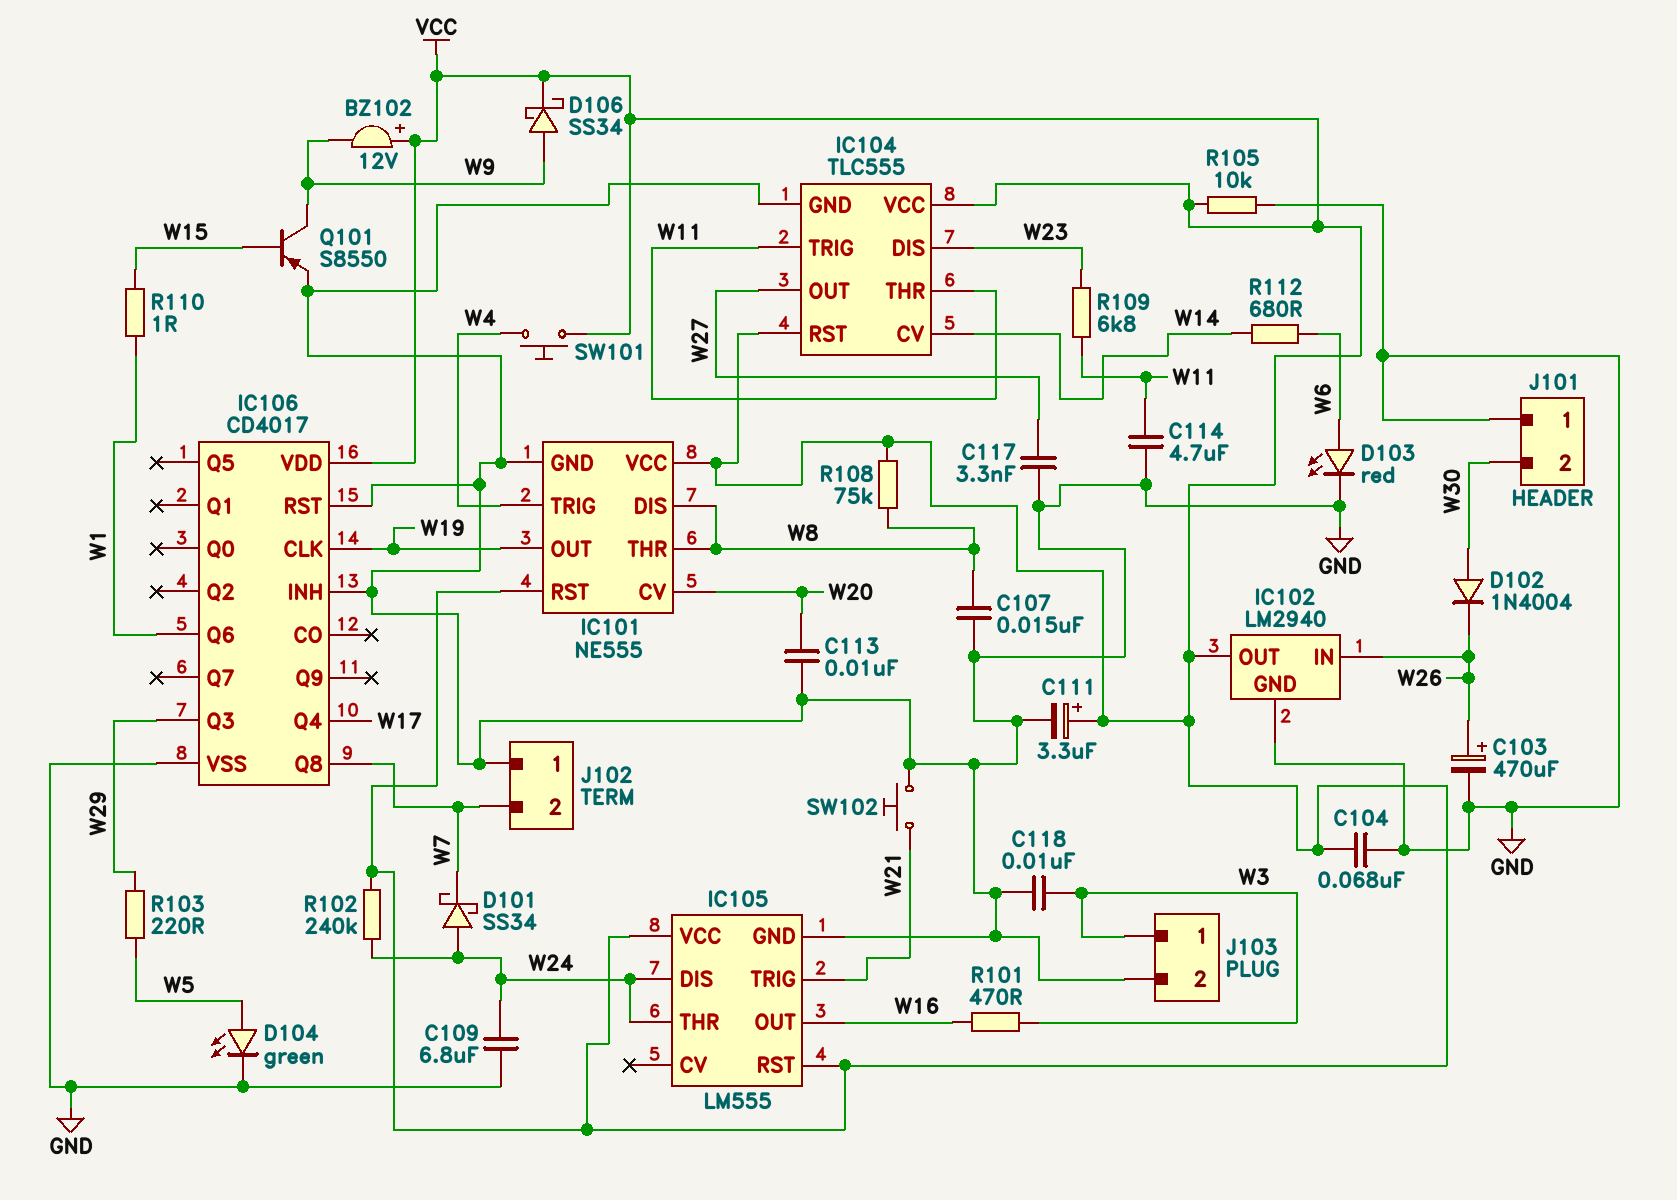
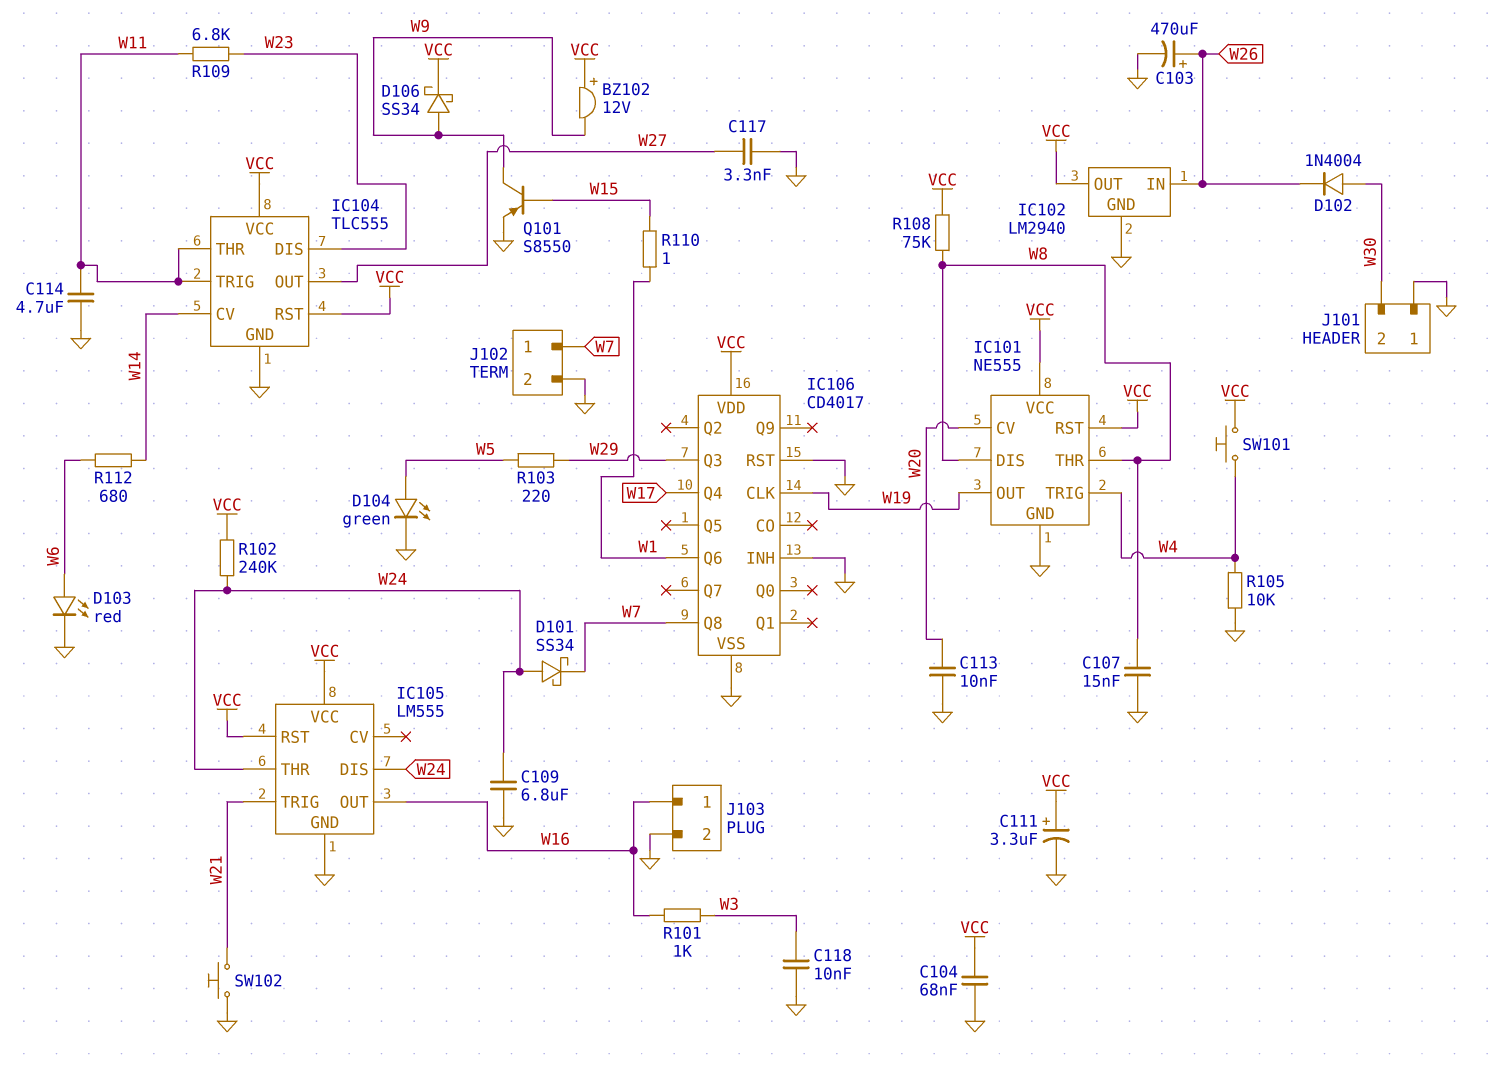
J102 pin 1: GND -> W7
J102 pin 2: W7 -> GND
J103 pin 1: W3 -> W16
R101: 470 (W3, W16) -> 1k (W3, W16)
R105: 10k (GND, VCC) -> 10k (GND, W4)

